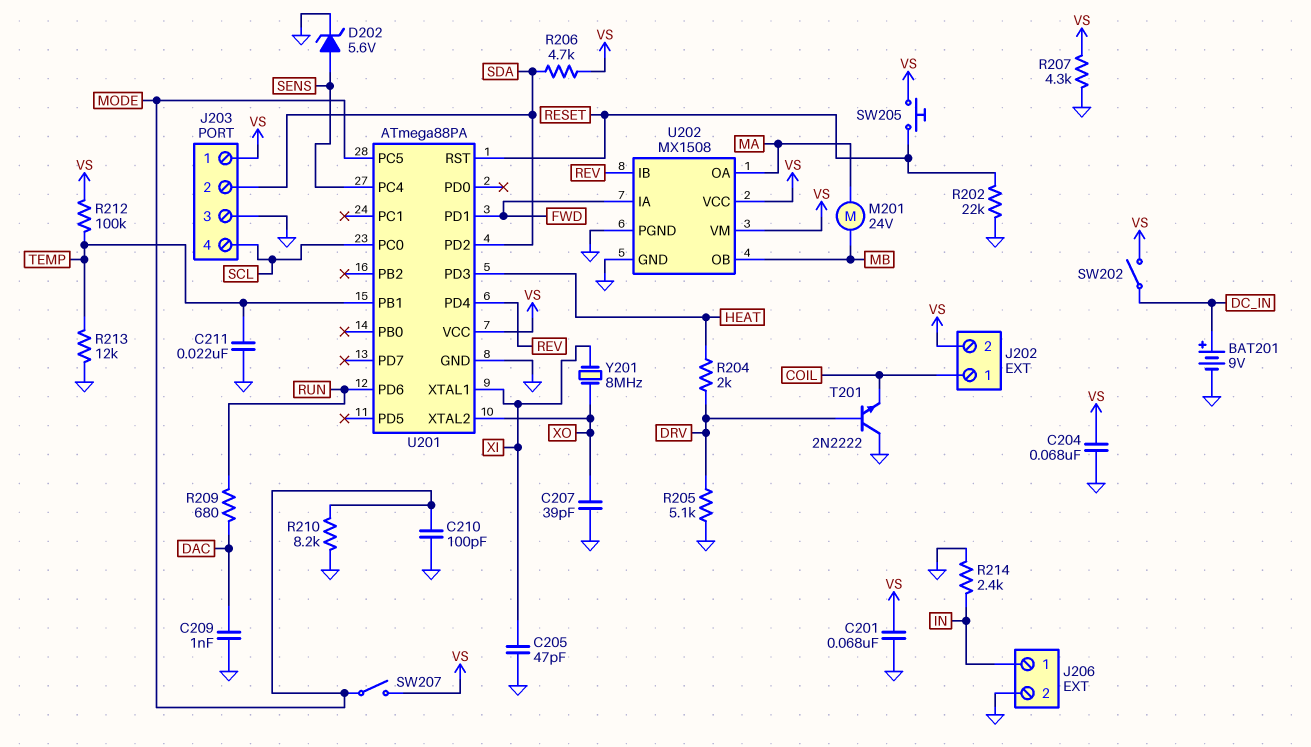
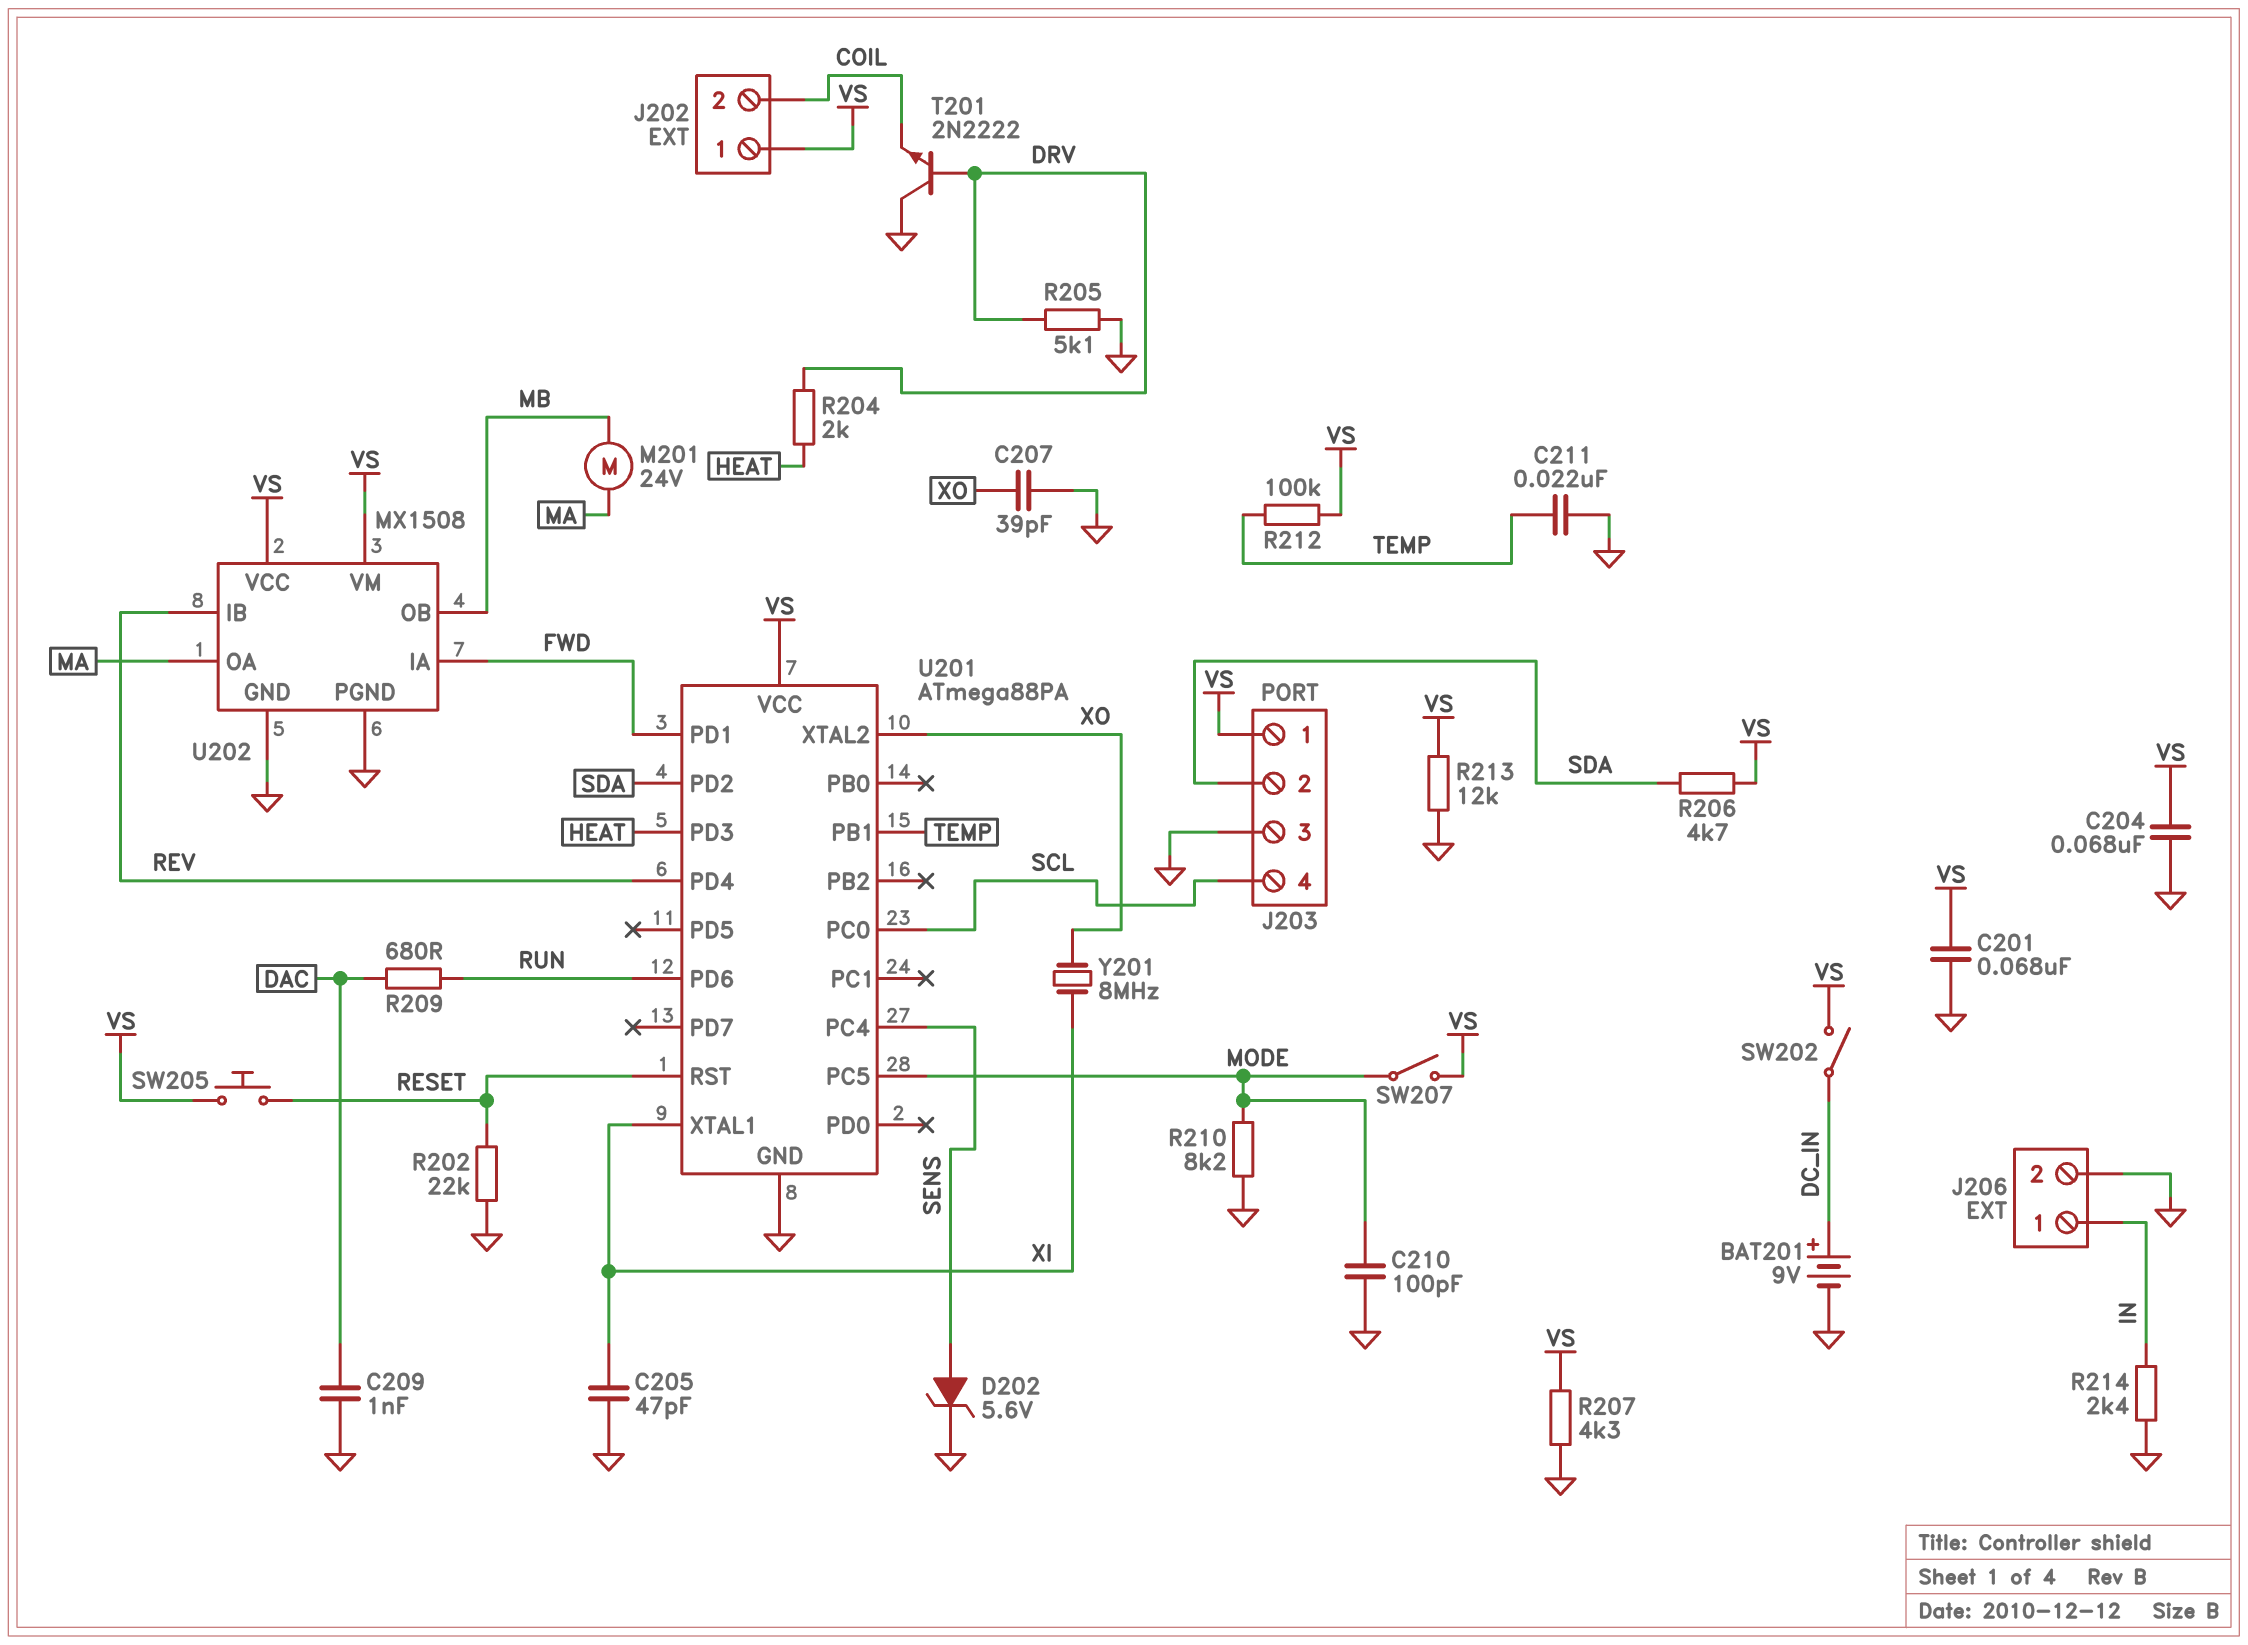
J202 pin 1: COIL -> VS
J202 pin 2: VS -> COIL
R213: 12k (GND, TEMP) -> 12k (GND, VS)

